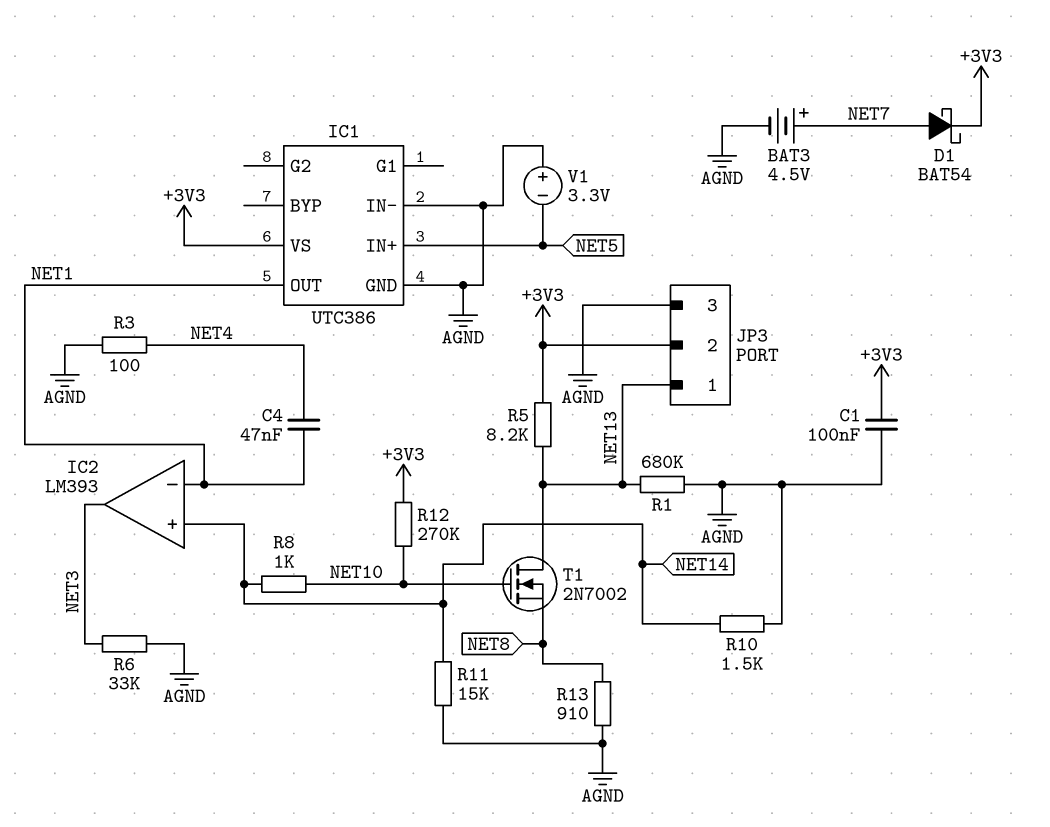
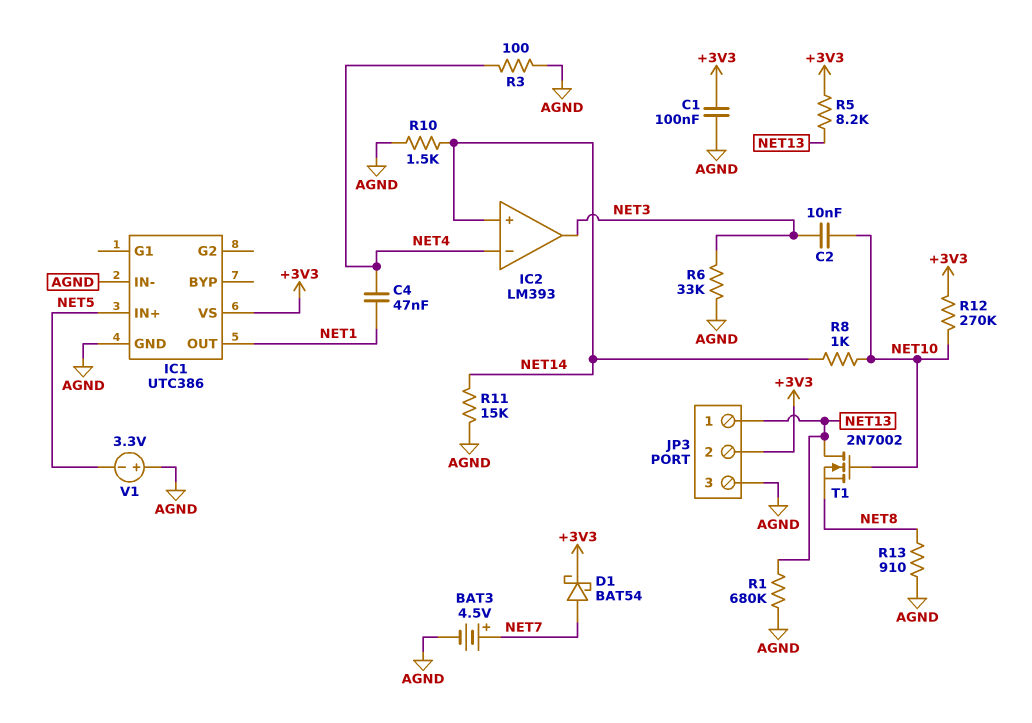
C2: none -> 10nF (NET3, NET10)
IC2 pin in-: NET1 -> NET4

